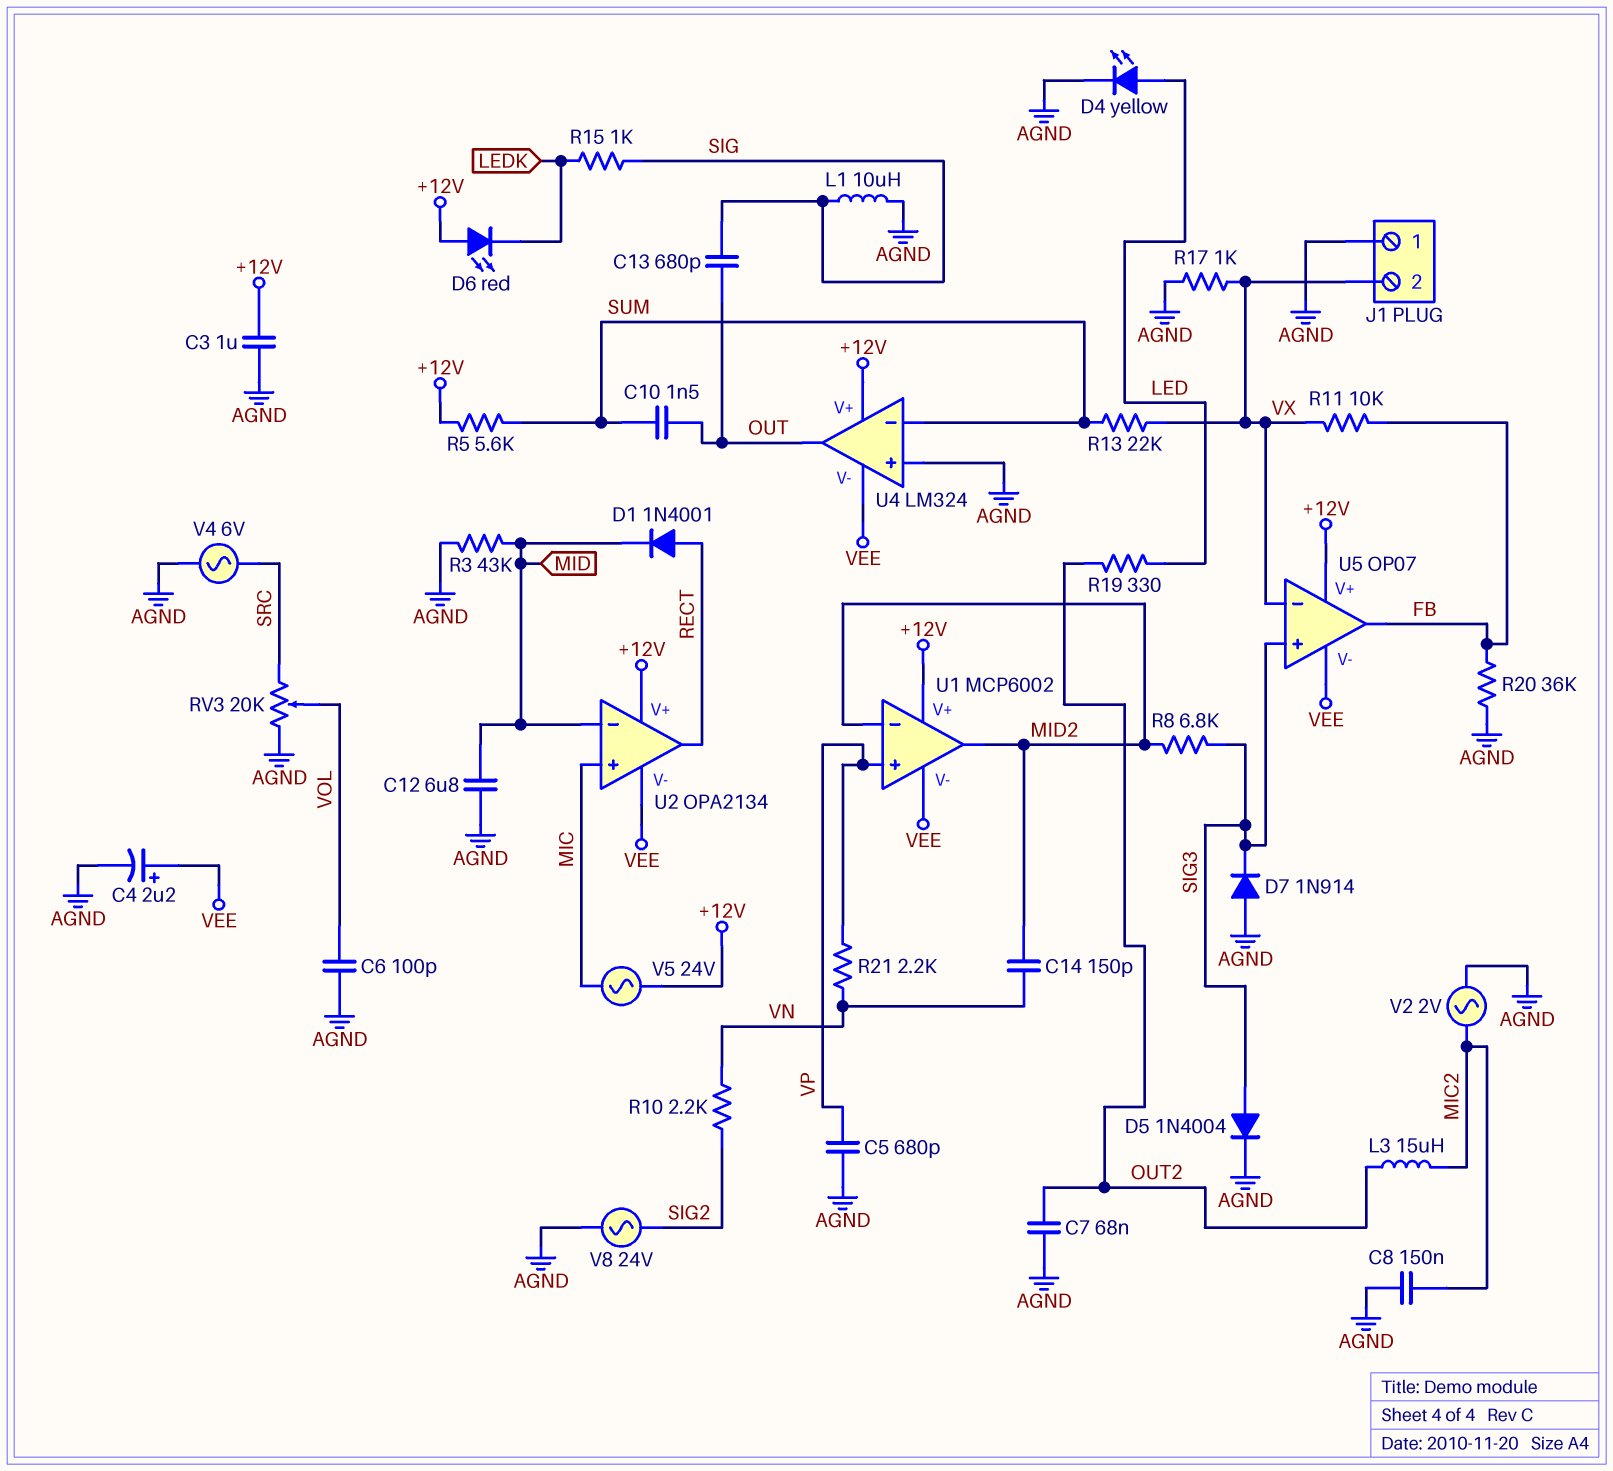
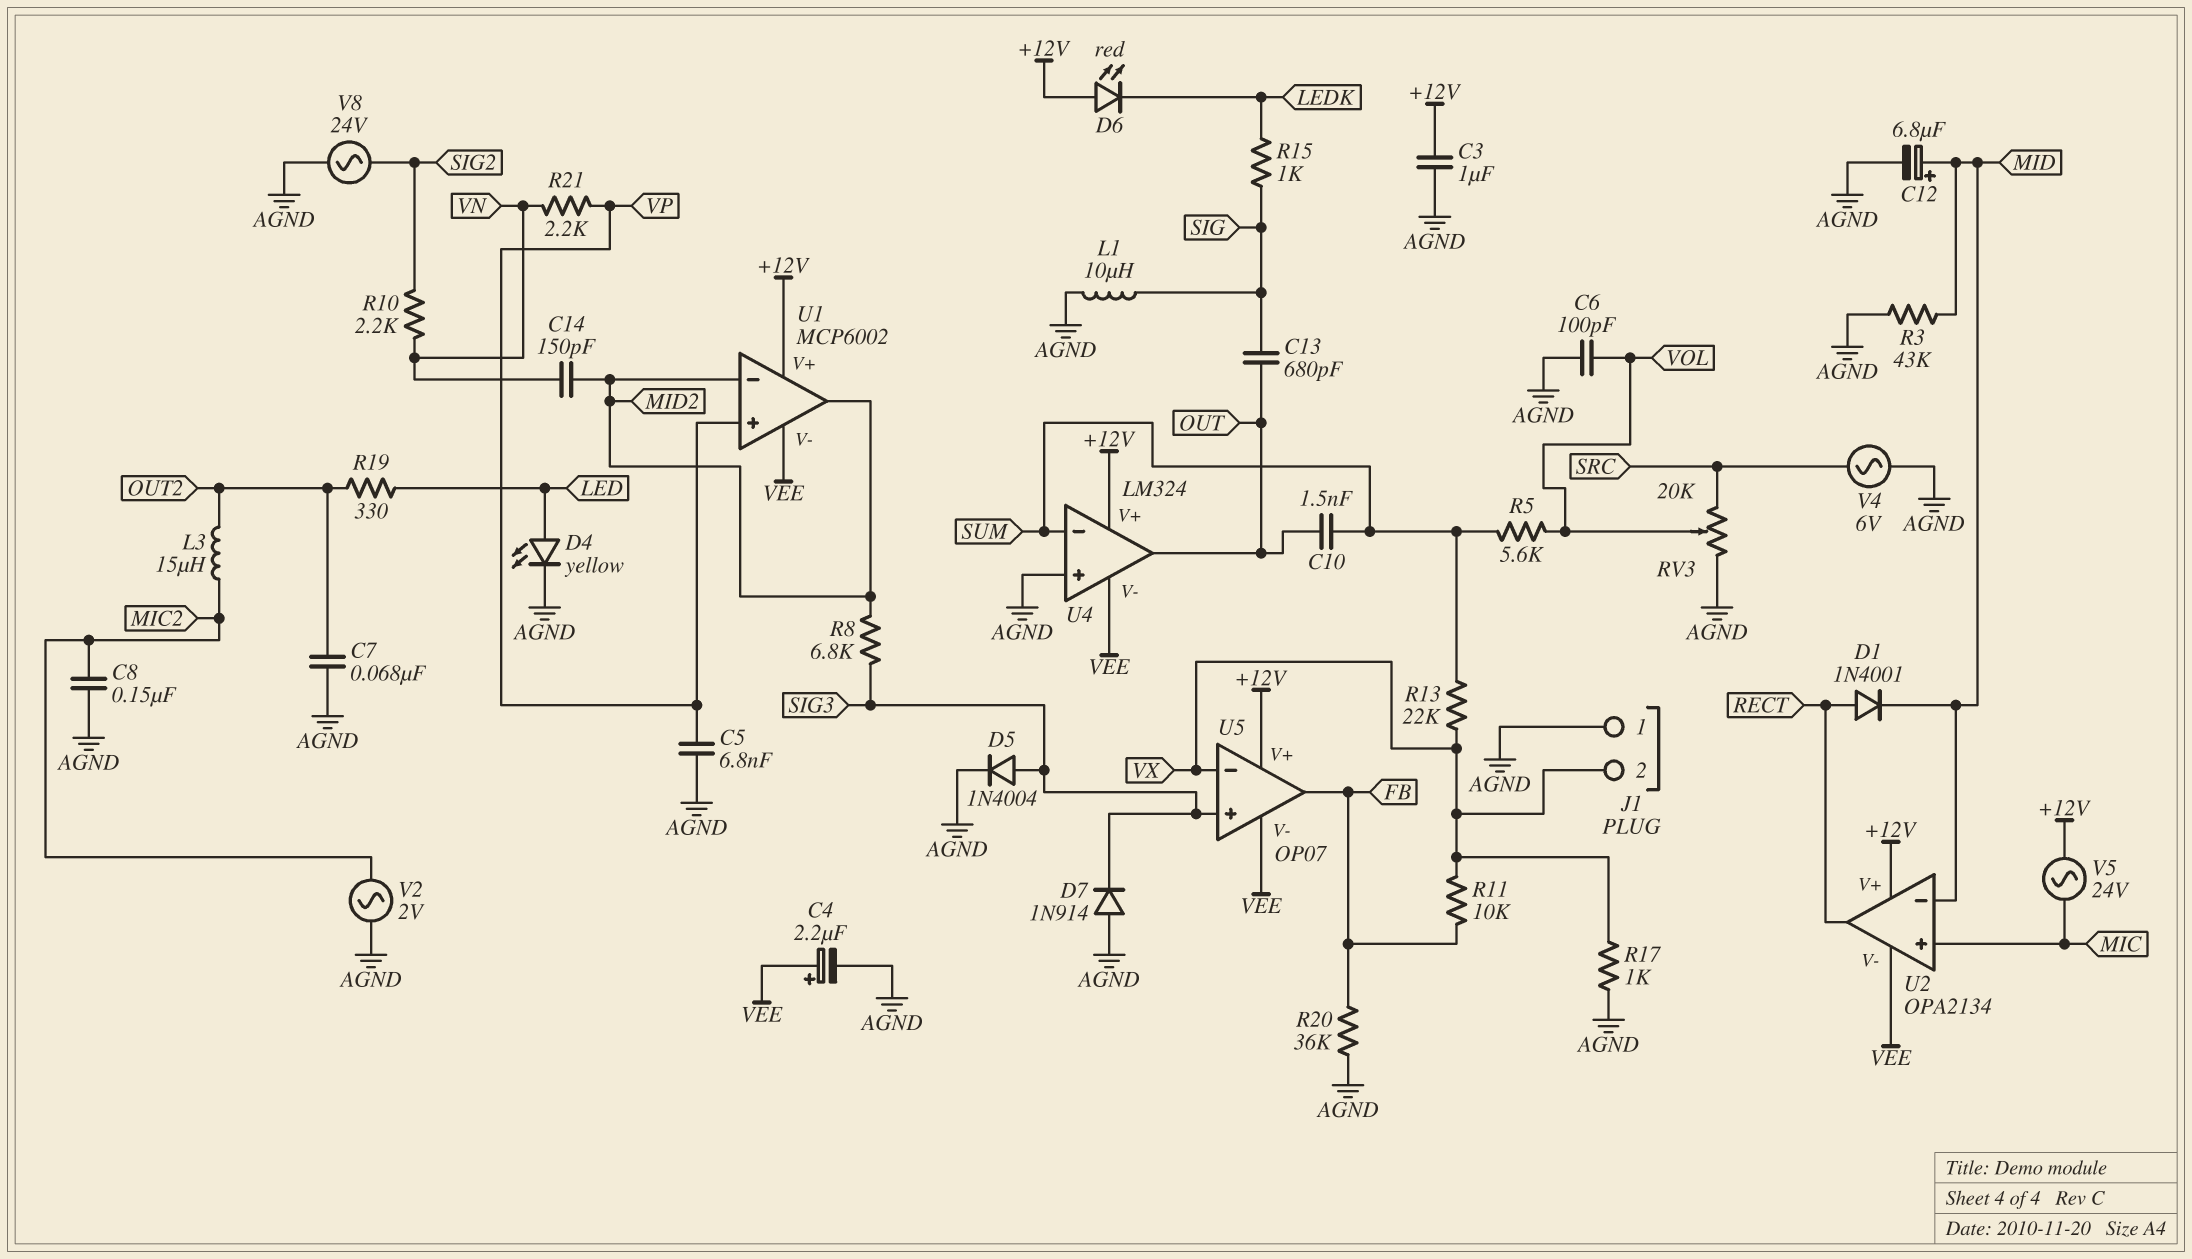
C5: 680pF (AGND, VP) -> 6.8nF (AGND, VP)
C12: 6.8uF (AGND, MID) -> 6.8uF (plus MID, minus AGND)
R5: 5.6k (+12V, SUM) -> 5.6k (SUM, VOL)

